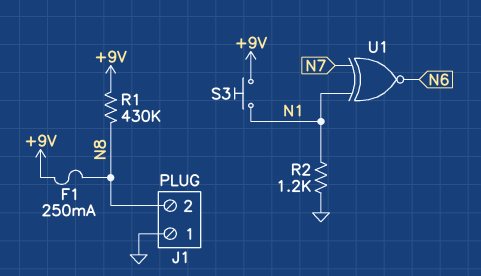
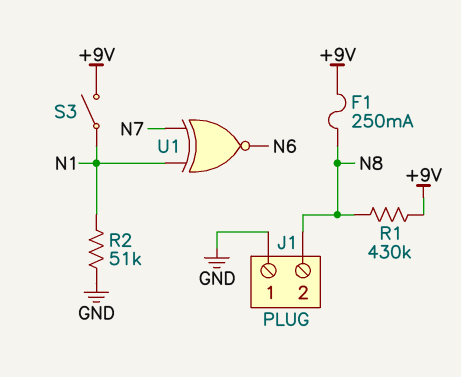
R2: 1.2k (GND, N1) -> 51k (GND, N1)
S3: button (+9V, N1) -> switch (+9V, N1)

